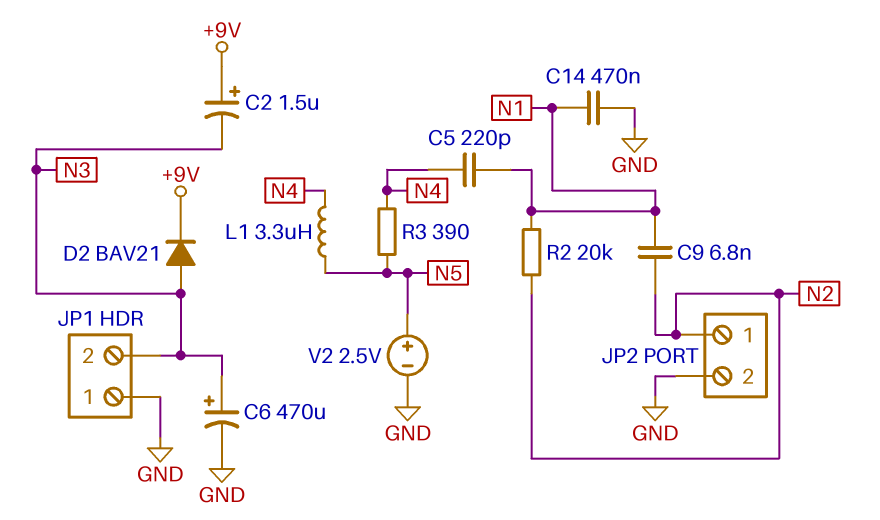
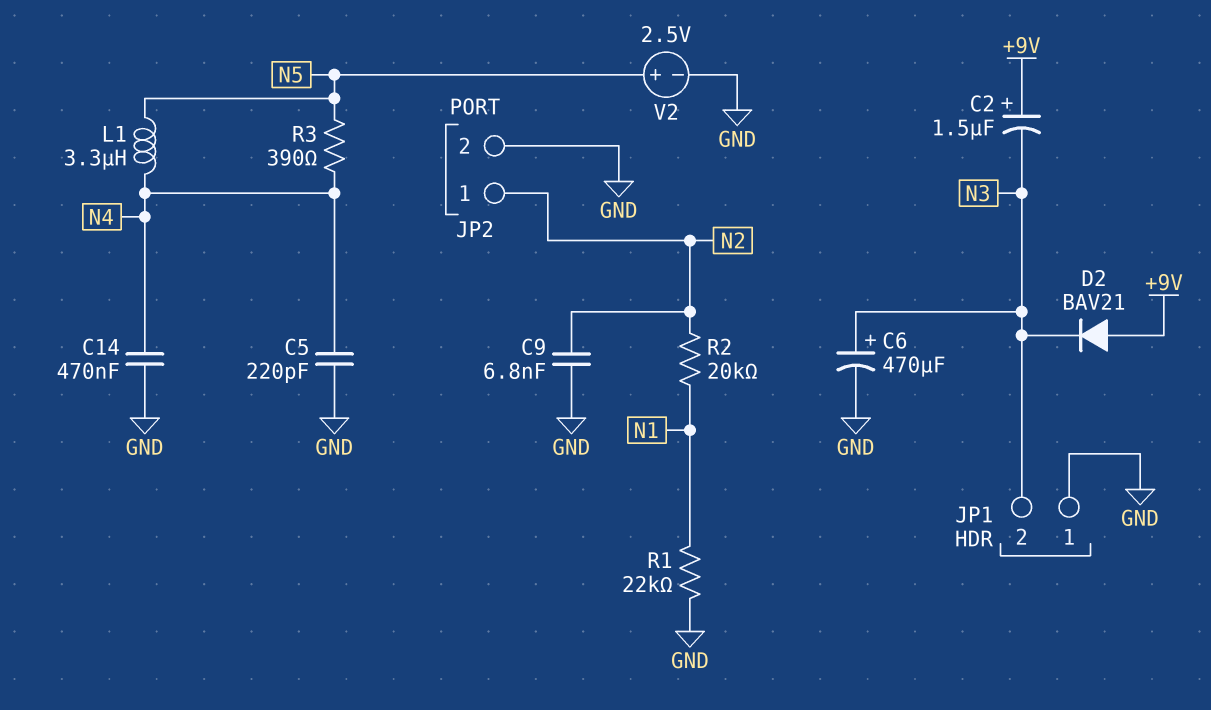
C5: 220pF (N1, N4) -> 220pF (GND, N4)
C9: 6.8nF (N1, N2) -> 6.8nF (GND, N2)
C14: 470nF (GND, N1) -> 470nF (GND, N4)
D2: diode BAV21 (A N3, K +9V) -> diode BAV21 (A +9V, K N3)
R1: none -> 22k (GND, N1)

